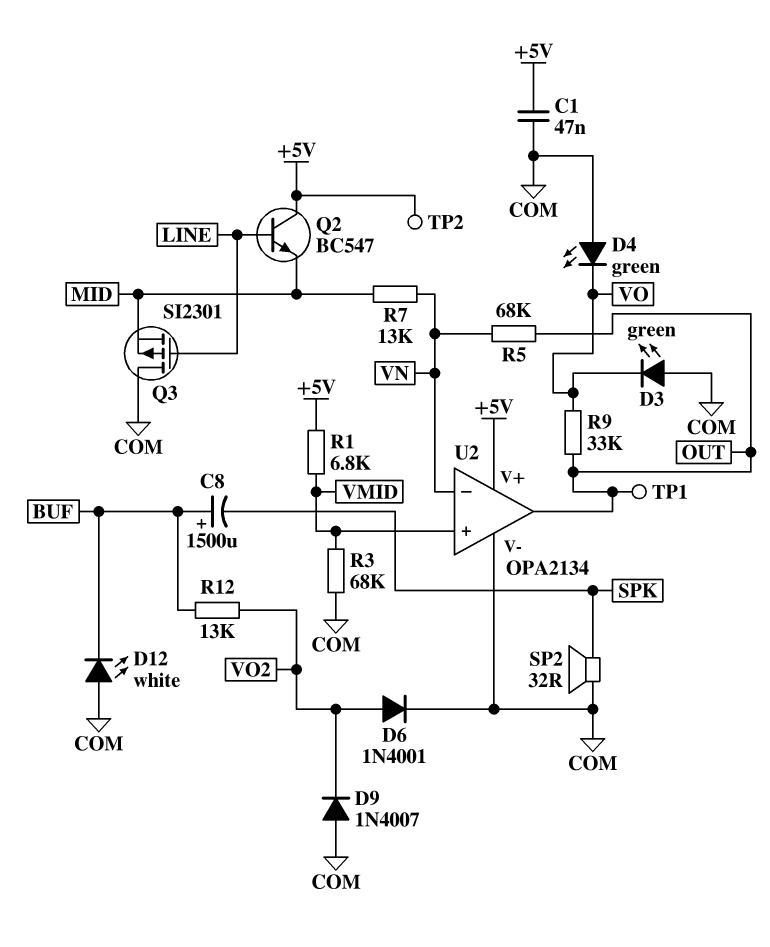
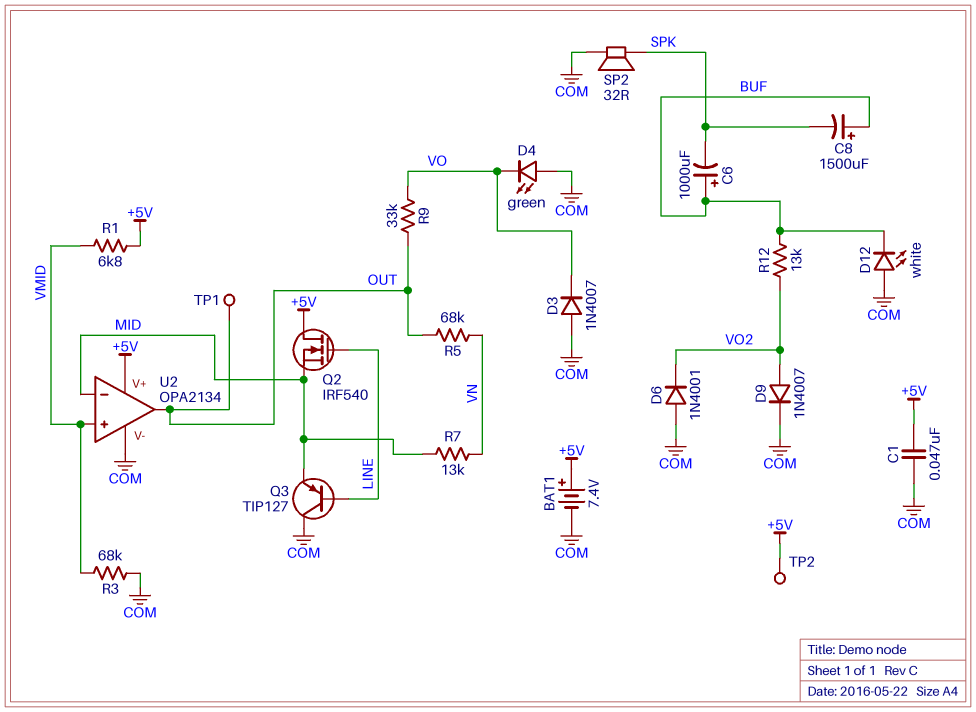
BAT1: none -> 7.4V (plus +5V, minus COM)
C6: none -> 1000uF (plus BUF, minus SPK)
D3: LED green (A COM, K VO) -> diode 1N4007 (A COM, K VO)
D6: diode 1N4001 (A VO2, K COM) -> diode 1N4001 (A COM, K VO2)
D9: diode 1N4007 (A COM, K VO2) -> diode 1N4007 (A VO2, K COM)
Q2: NPN BC547 (B LINE, C +5V, E MID) -> NMOS IRF540 (G LINE, D +5V, S MID)
Q3: PMOS SI2301 (G LINE, D COM, S MID) -> PNP TIP127 (B LINE, C COM, E MID)
U2 pin in-: VN -> MID

